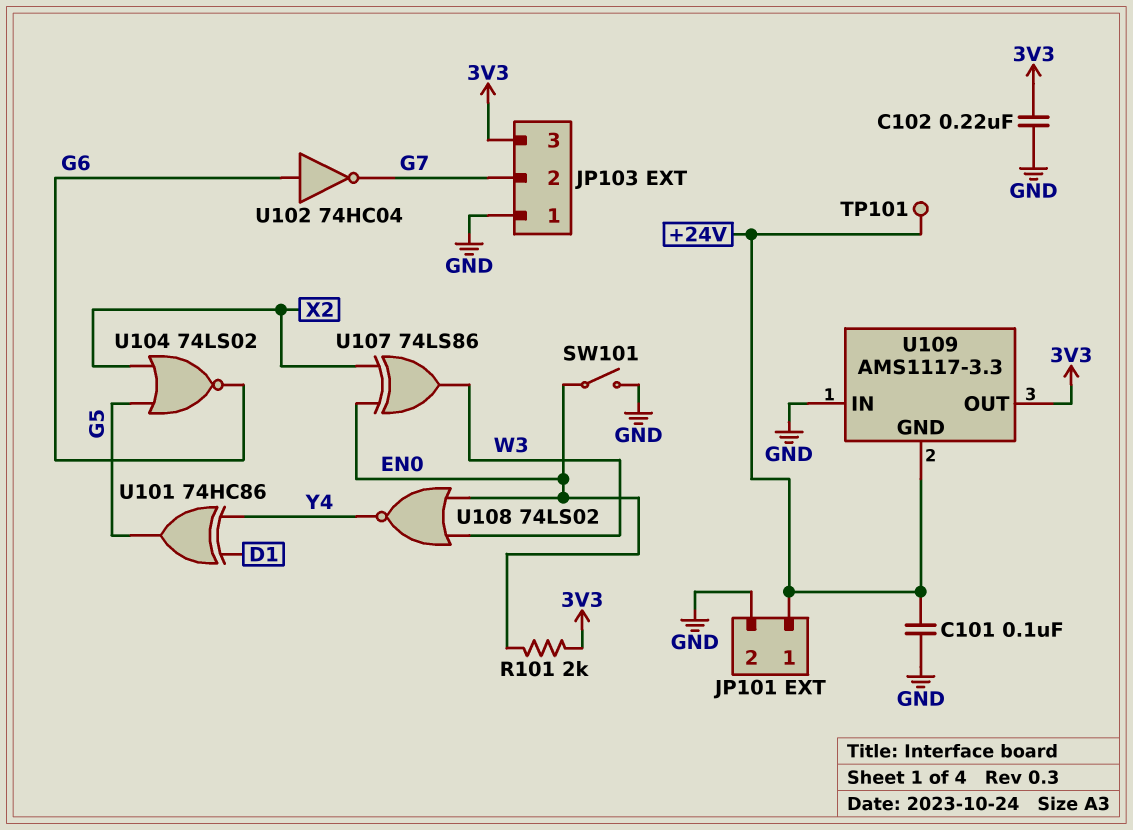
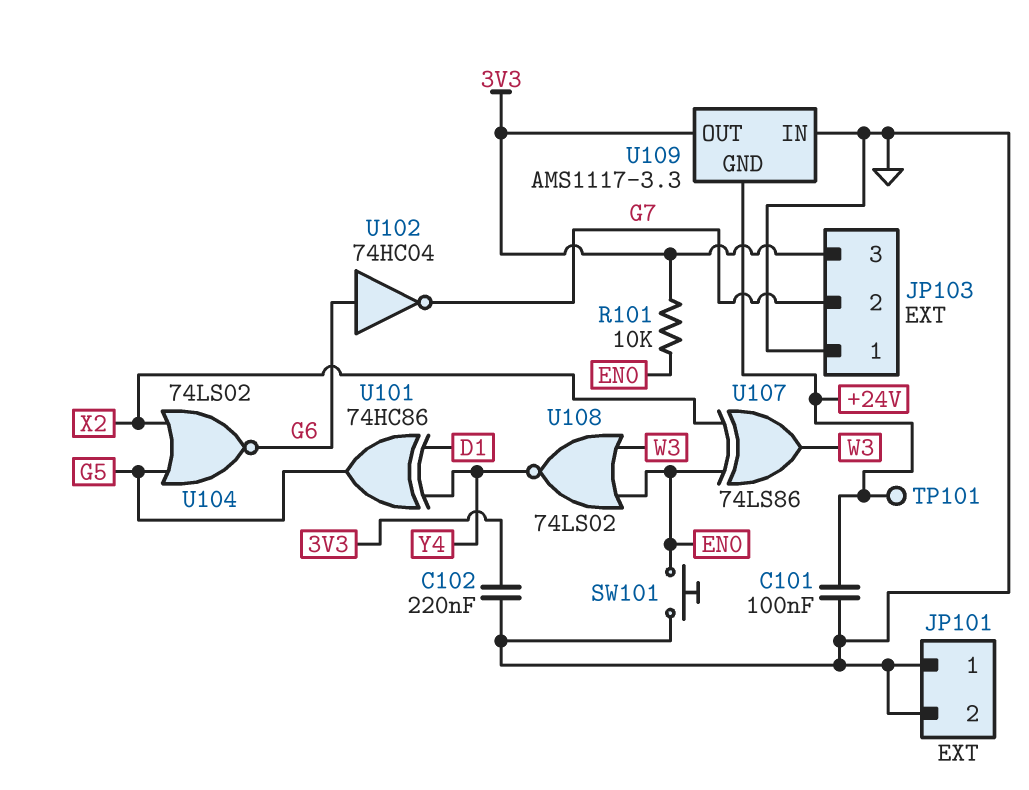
JP101 pin 1: +24V -> GND
R101: 2k (3V3, EN0) -> 10k (3V3, EN0)
SW101: switch (EN0, GND) -> button (EN0, GND)

